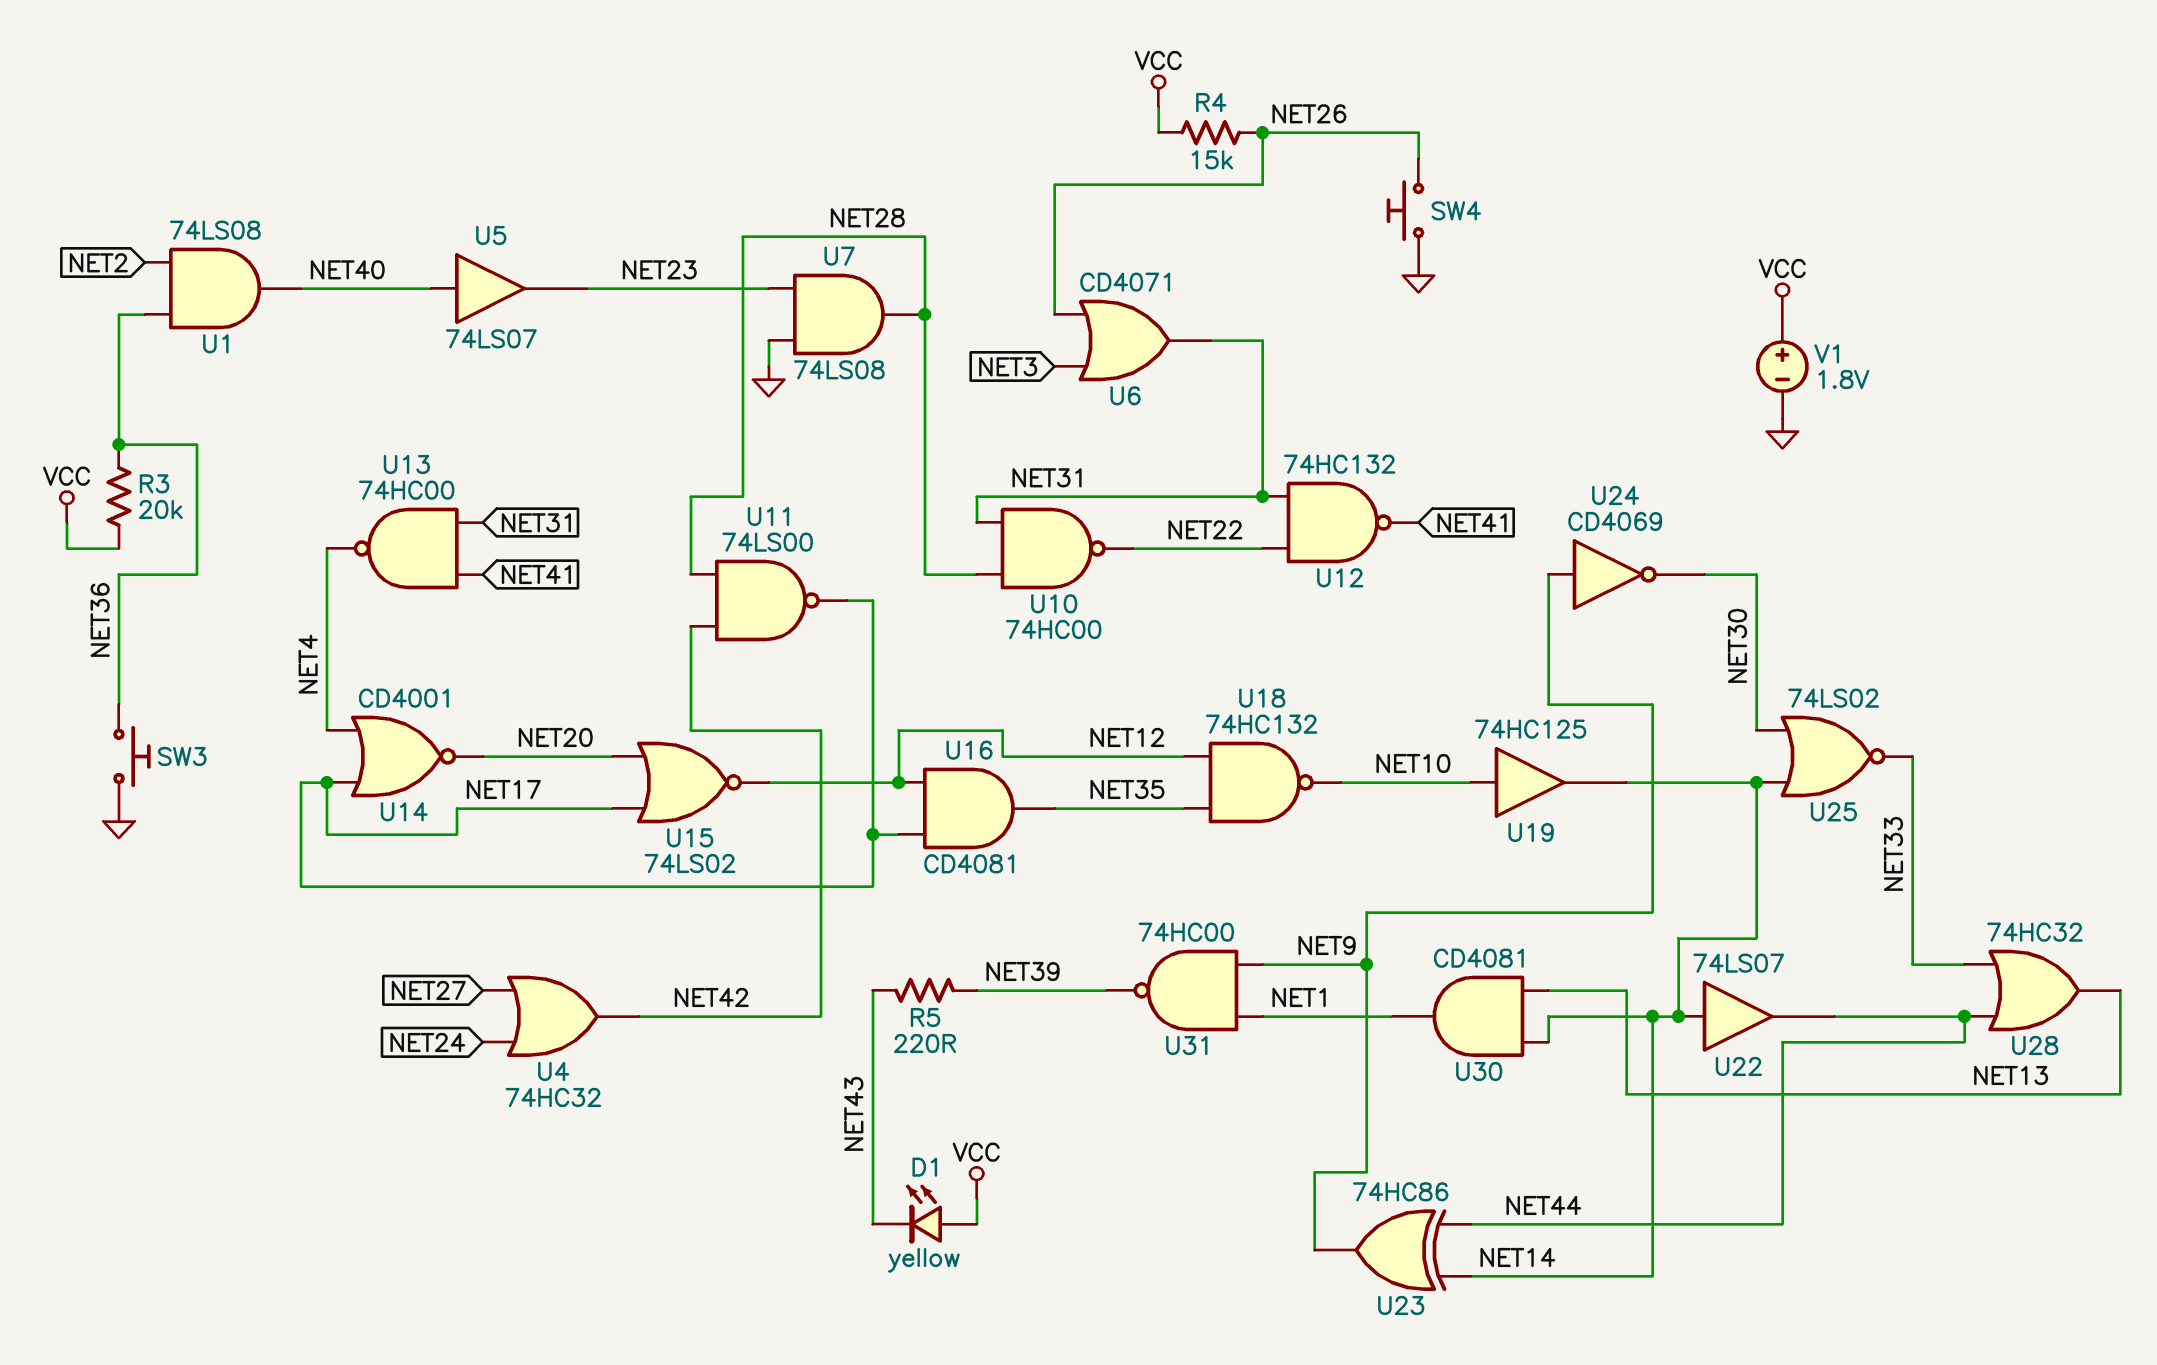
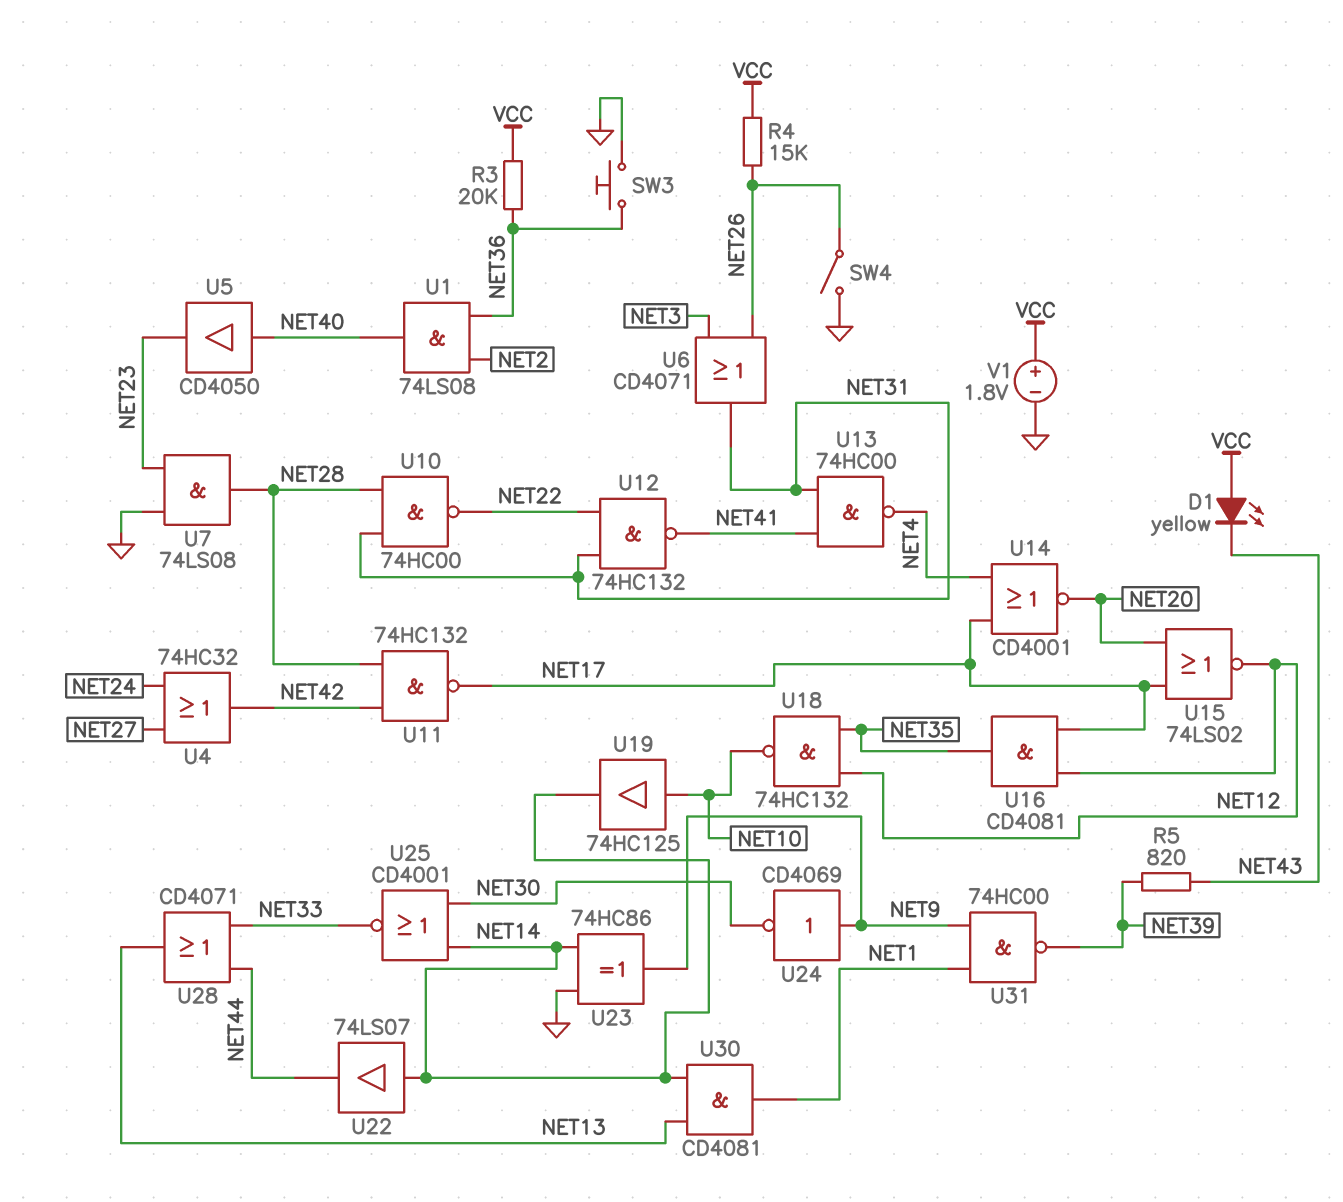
R5: 220 (NET39, NET43) -> 820 (NET39, NET43)
SW4: button (GND, NET26) -> switch (GND, NET26)
U5: buffer 74LS07 (in NET40, out NET23) -> buffer CD4050 (in NET40, out NET23)
U11: NAND 74LS00 (in NET28, in NET42, out NET17) -> NAND 74HC132 (in NET28, in NET42, out NET17)
U23: XOR 74HC86 (in NET14, in NET44, out NET9) -> XOR 74HC86 (in GND, in NET14, out NET9)
U25: NOR 74LS02 (in NET14, in NET30, out NET33) -> NOR CD4001 (in NET14, in NET30, out NET33)
U28: OR 74HC32 (in NET33, in NET44, out NET13) -> OR CD4071 (in NET33, in NET44, out NET13)

